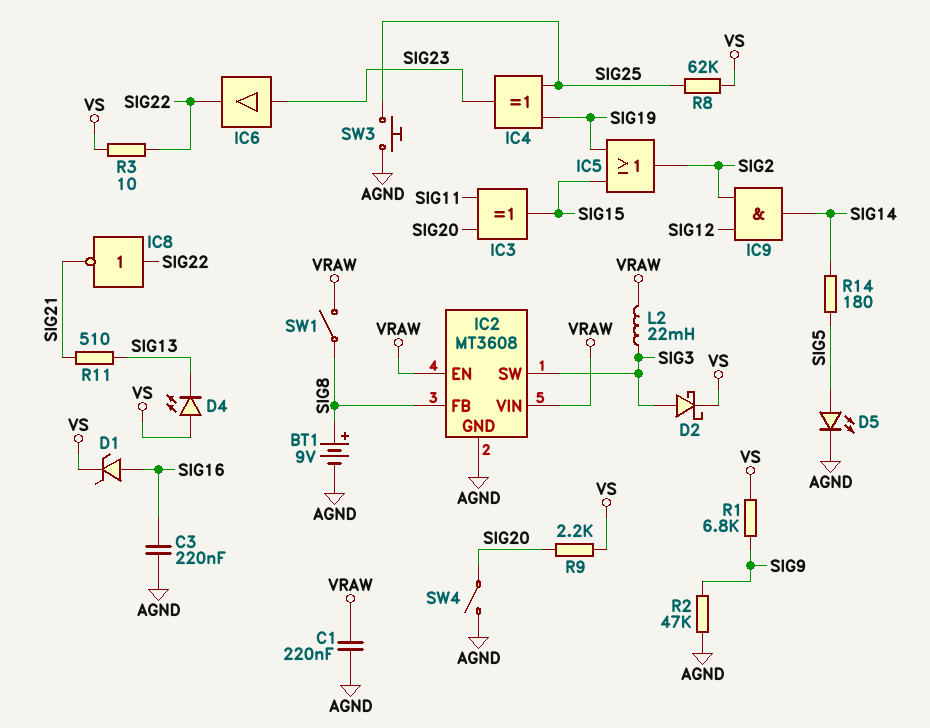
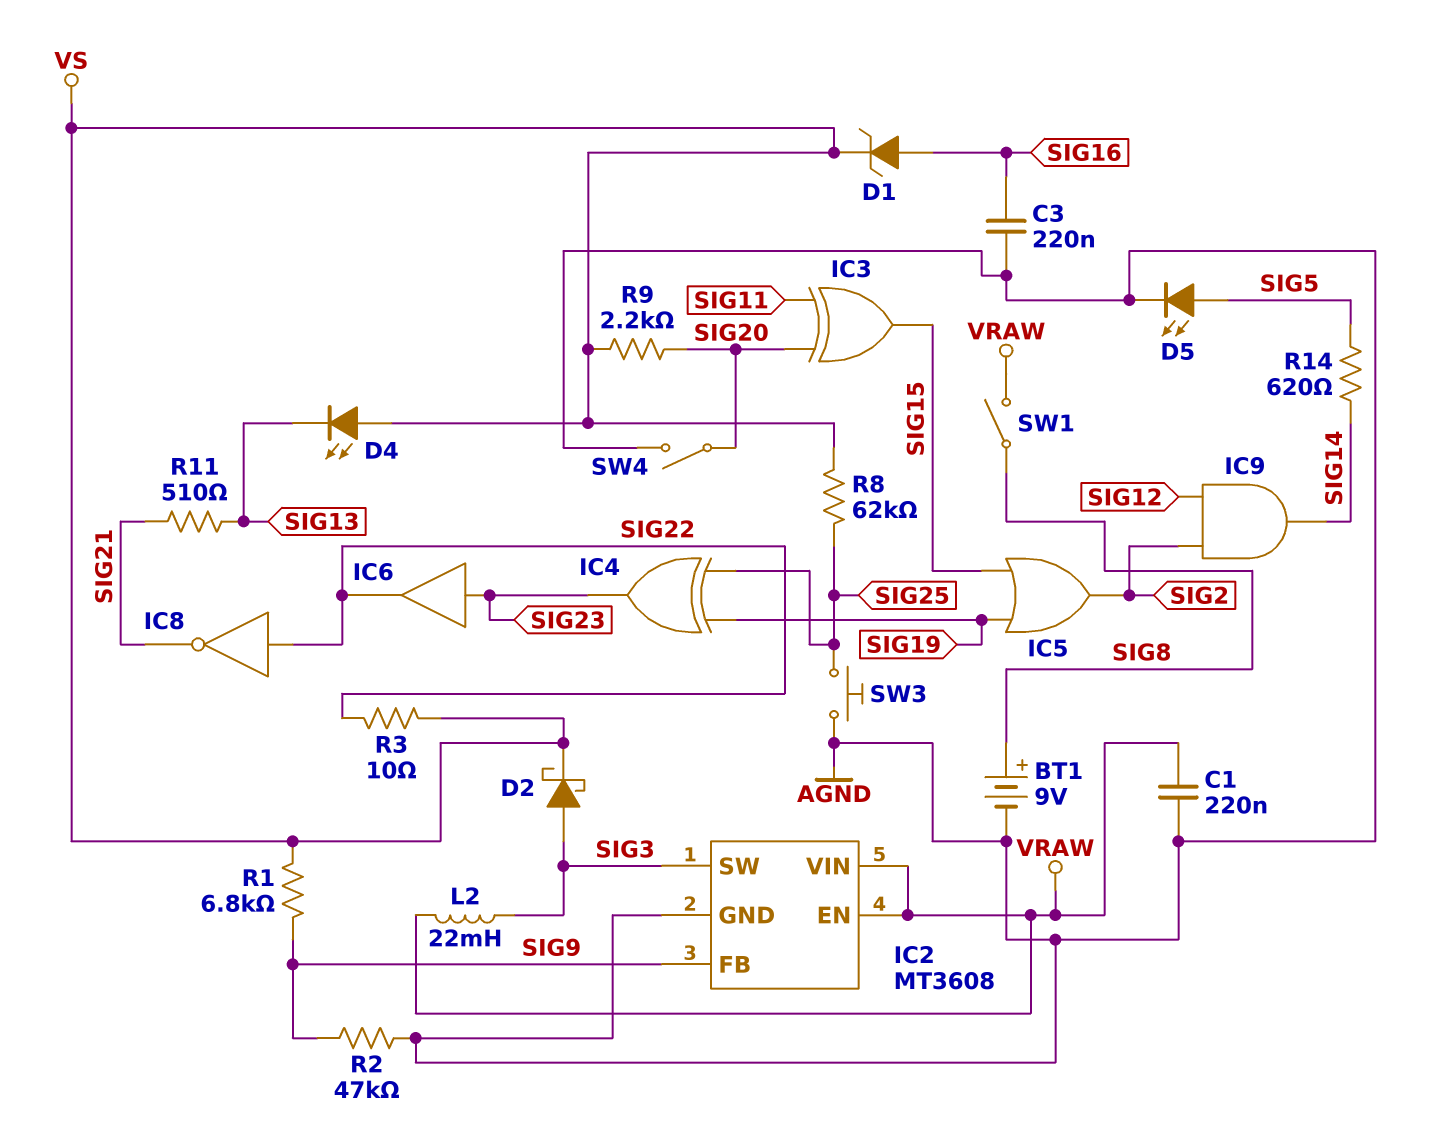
IC2 pin FB: SIG8 -> SIG9
R14: 180 (SIG5, SIG14) -> 620 (SIG5, SIG14)

